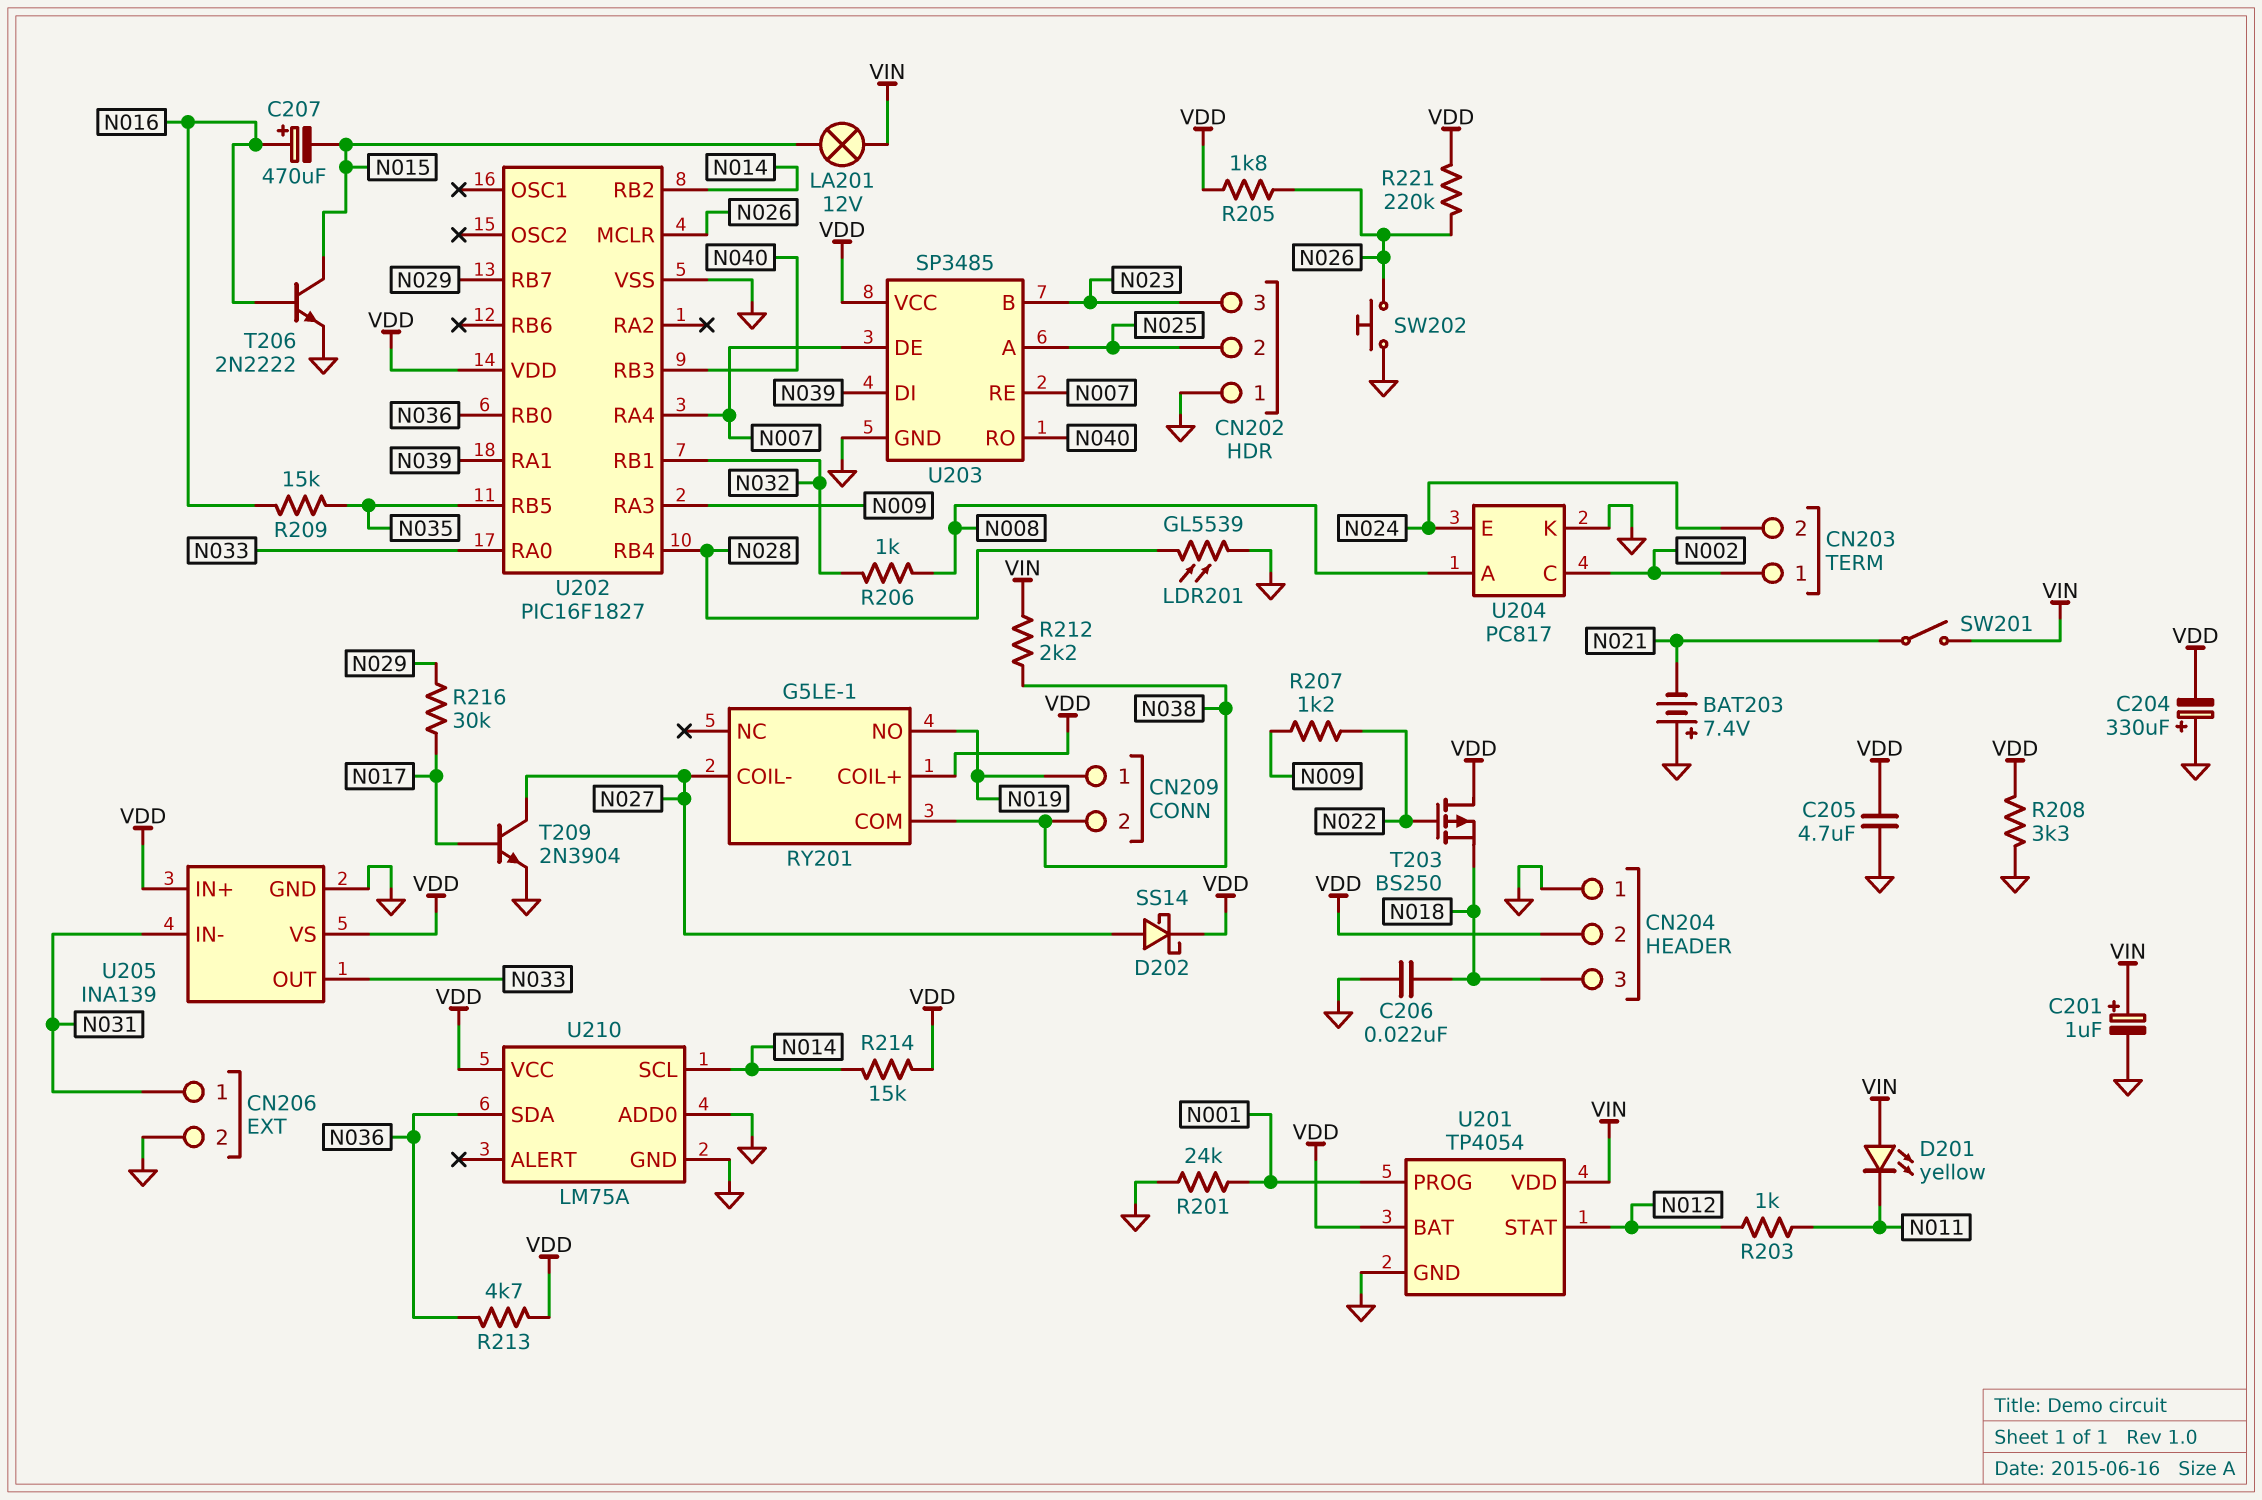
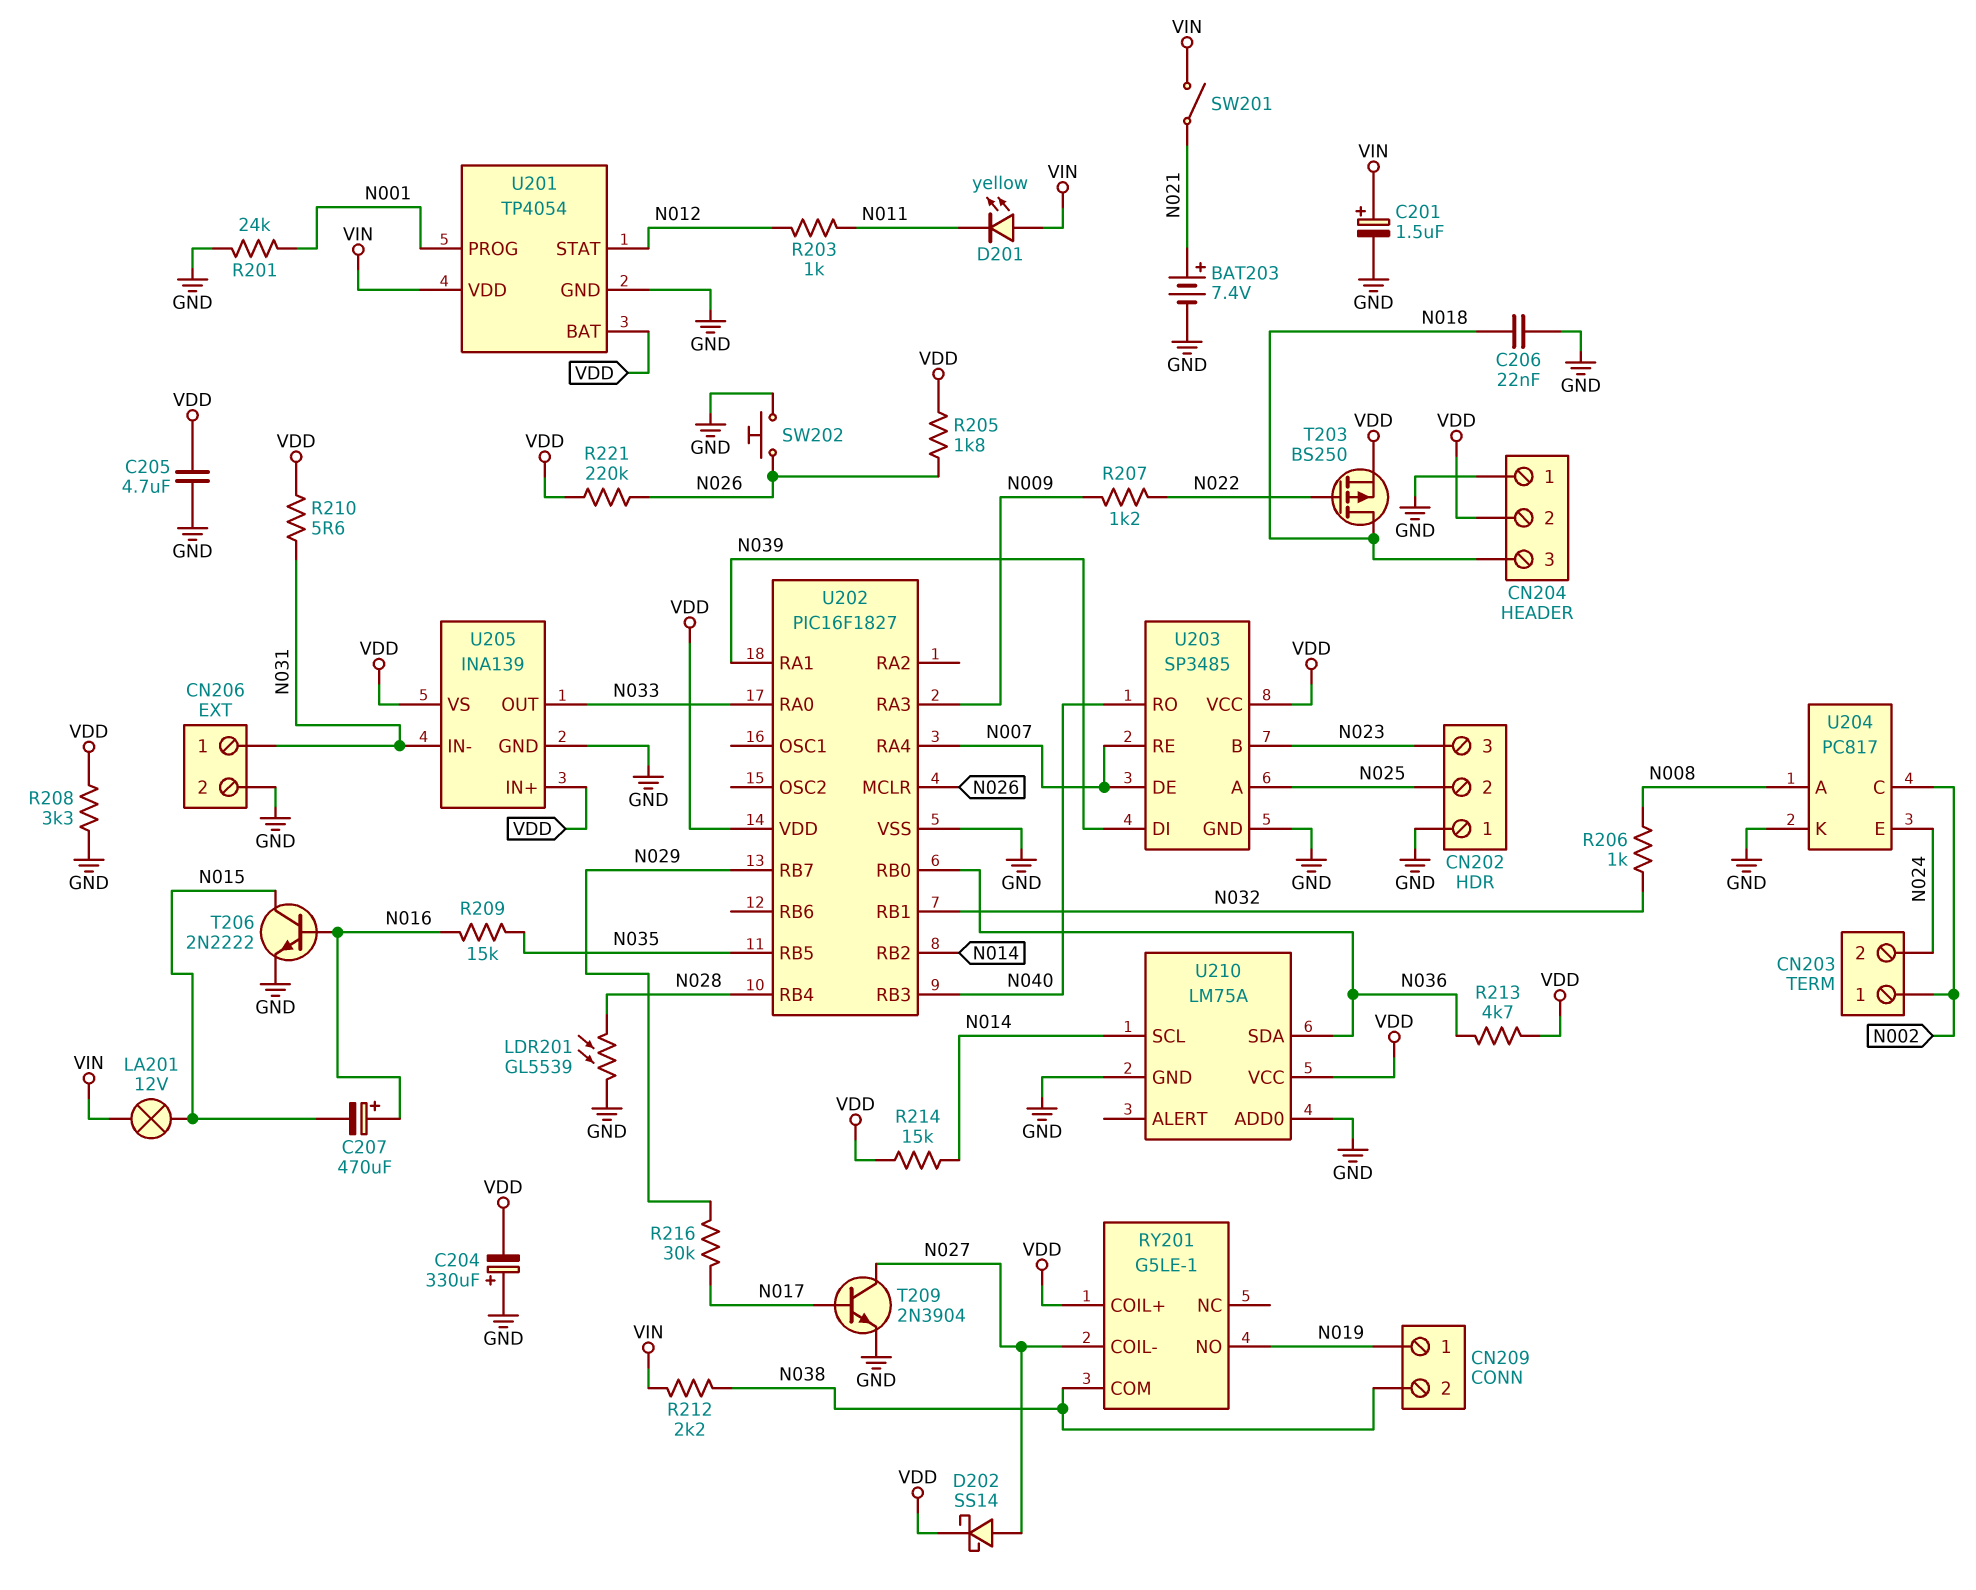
BAT203: 7.4V (plus GND, minus N021) -> 7.4V (plus N021, minus GND)
C201: 1uF (plus VIN, minus GND) -> 1.5uF (plus VIN, minus GND)
R210: none -> 5.6 (N031, VDD)
T203: PMOS BS250 (G N022, D VDD, S N018) -> PMOS BS250 (G N022, D N018, S VDD)

